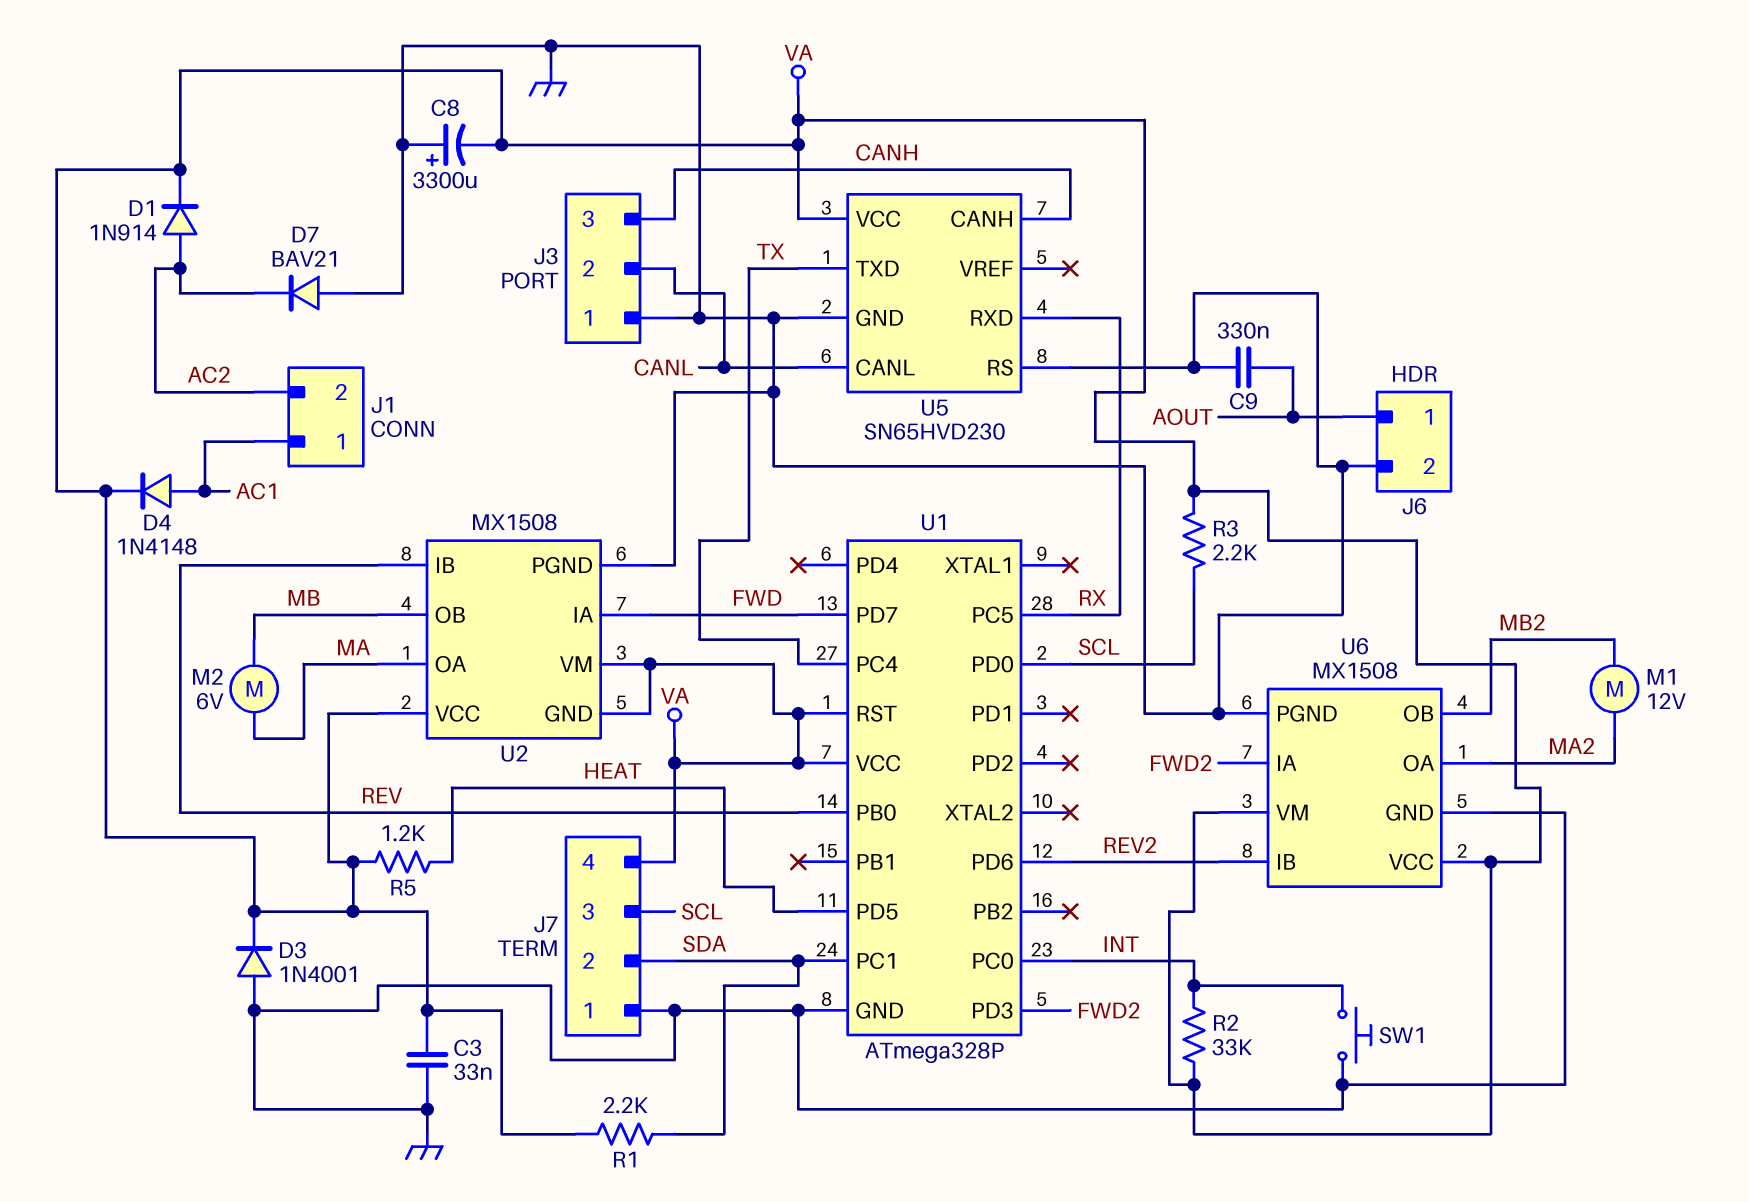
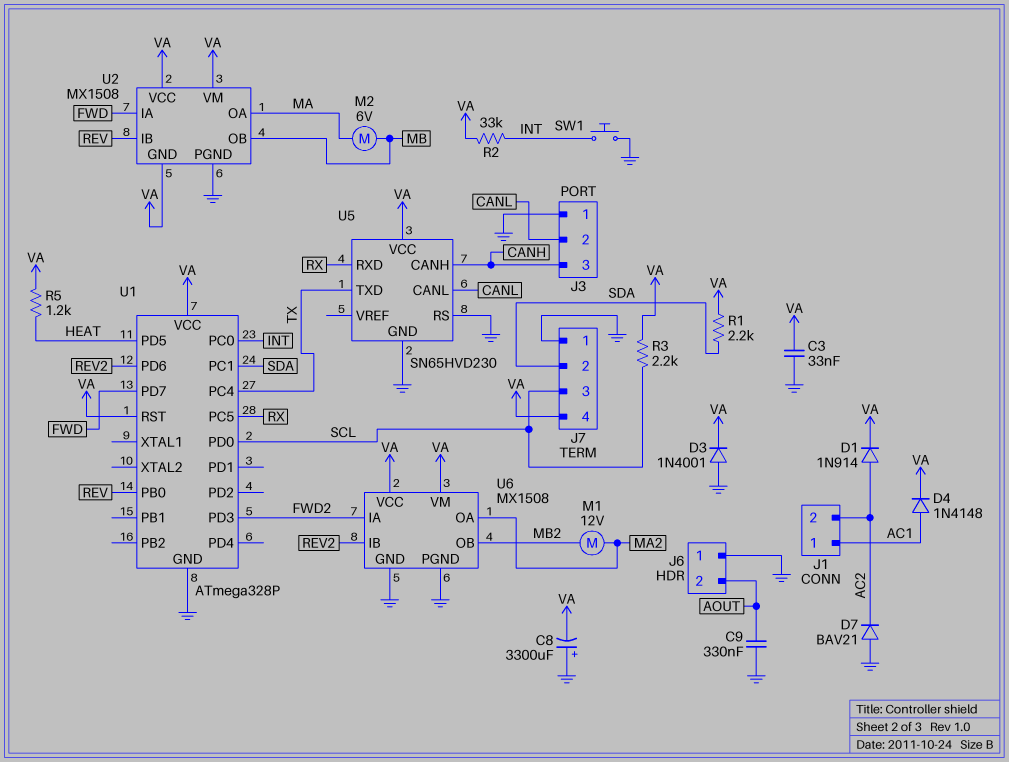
J6 pin 1: AOUT -> GND
J6 pin 2: GND -> AOUT

